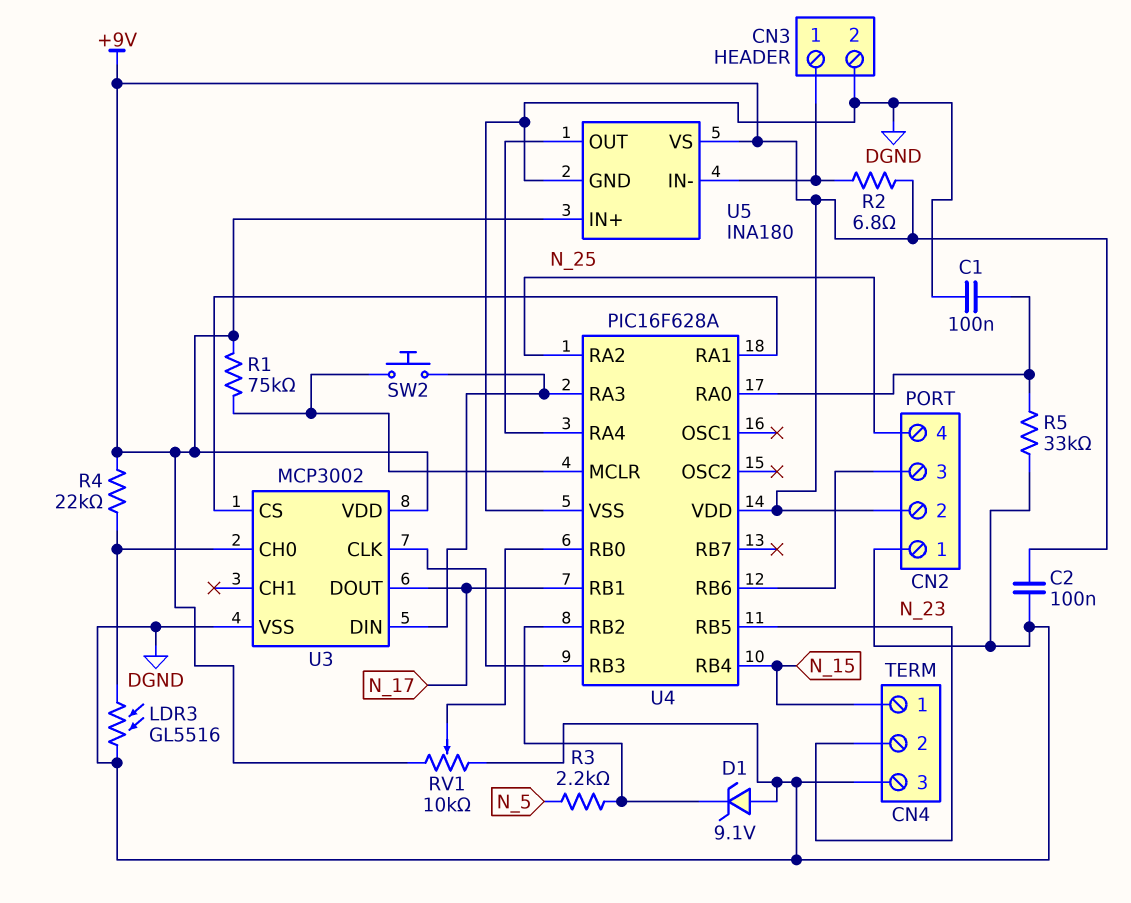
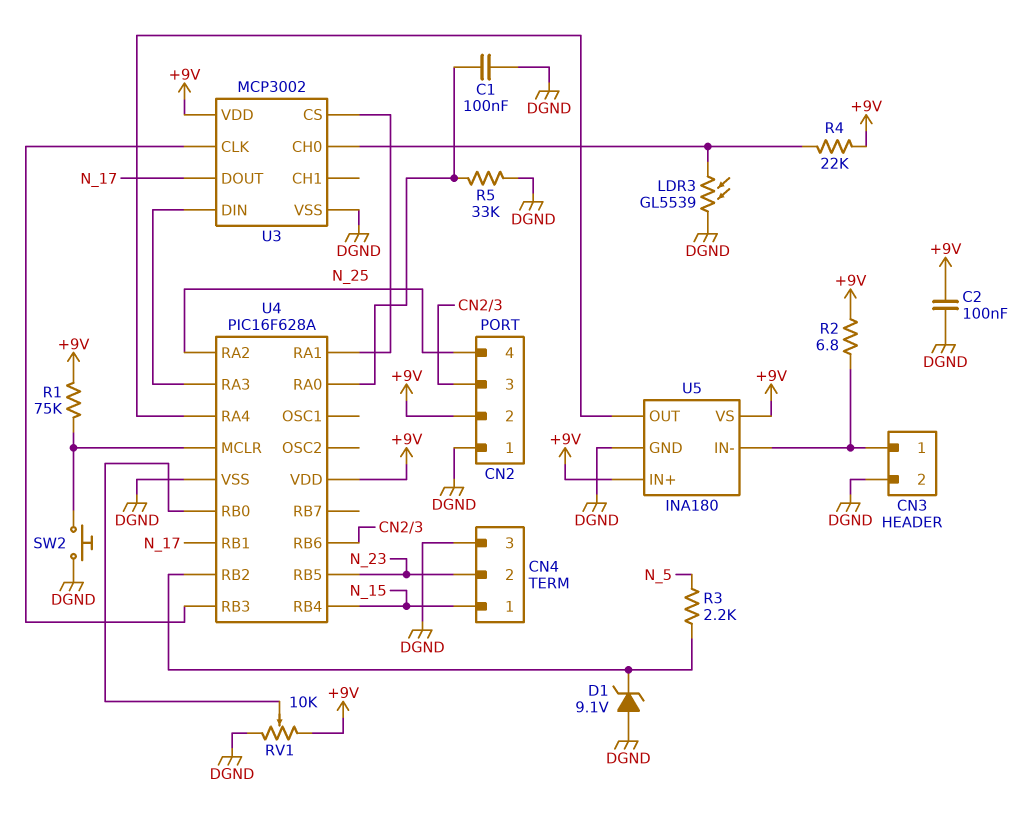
LDR3: GL5516 (DGND, U3/CH0) -> GL5539 (DGND, U3/CH0)
SW2: button (U3/DIN, U4/MCLR) -> button (DGND, U4/MCLR)

